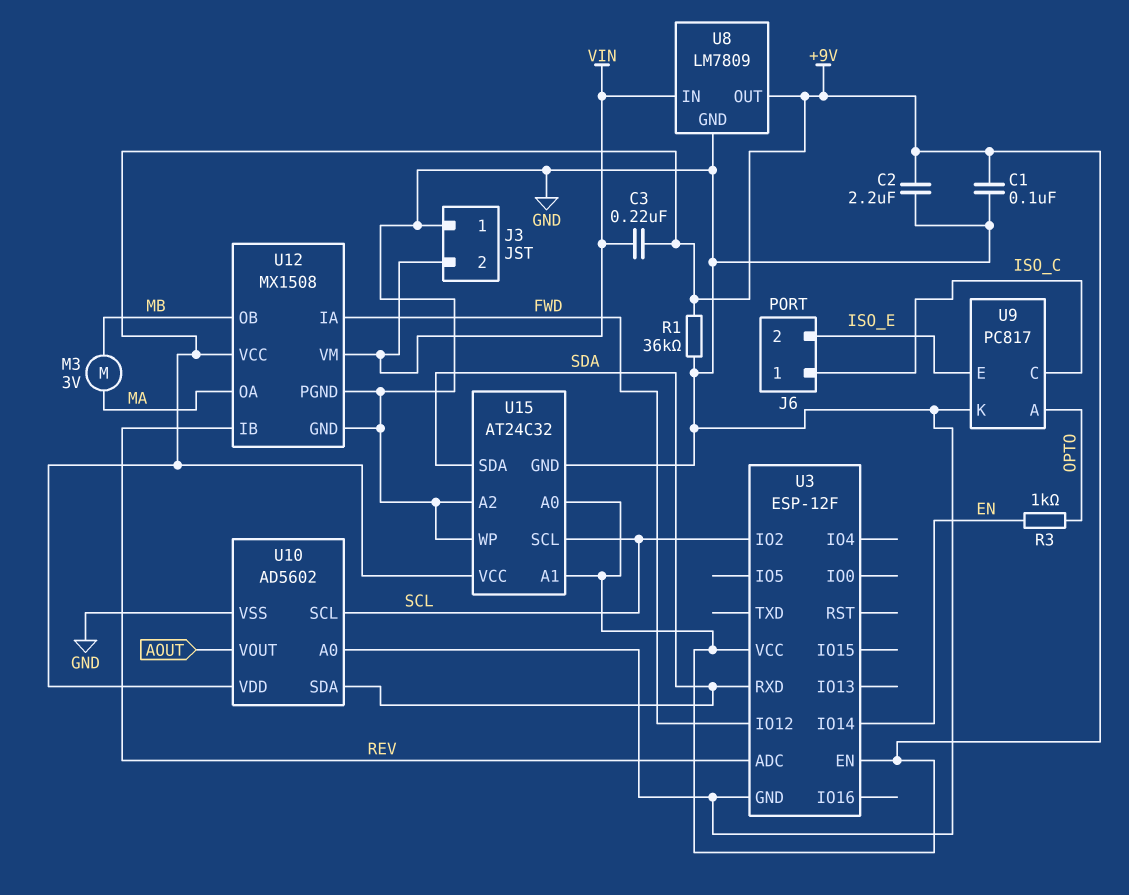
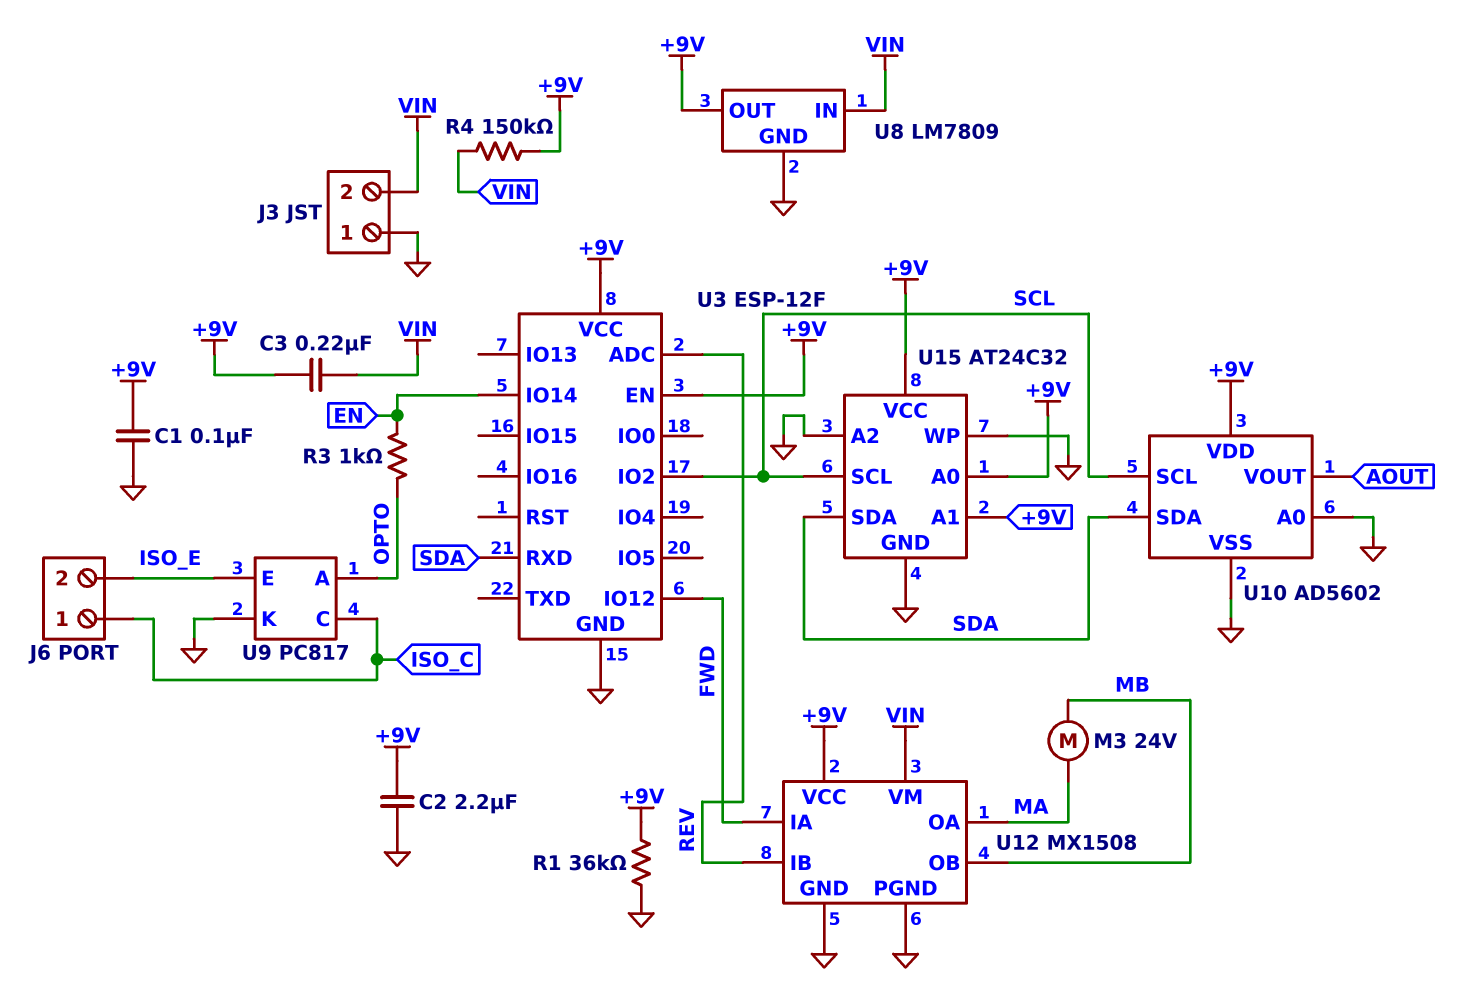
M3: motor 3V (MA, MB) -> motor 24V (MA, MB)
R4: none -> 150k (+9V, VIN)

